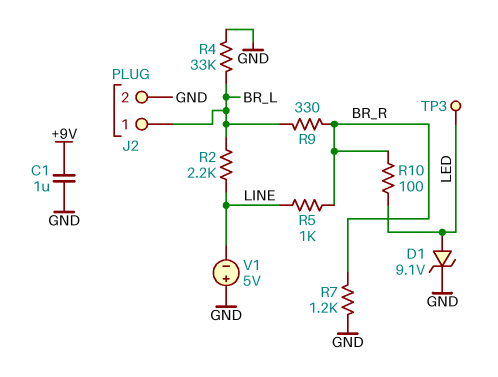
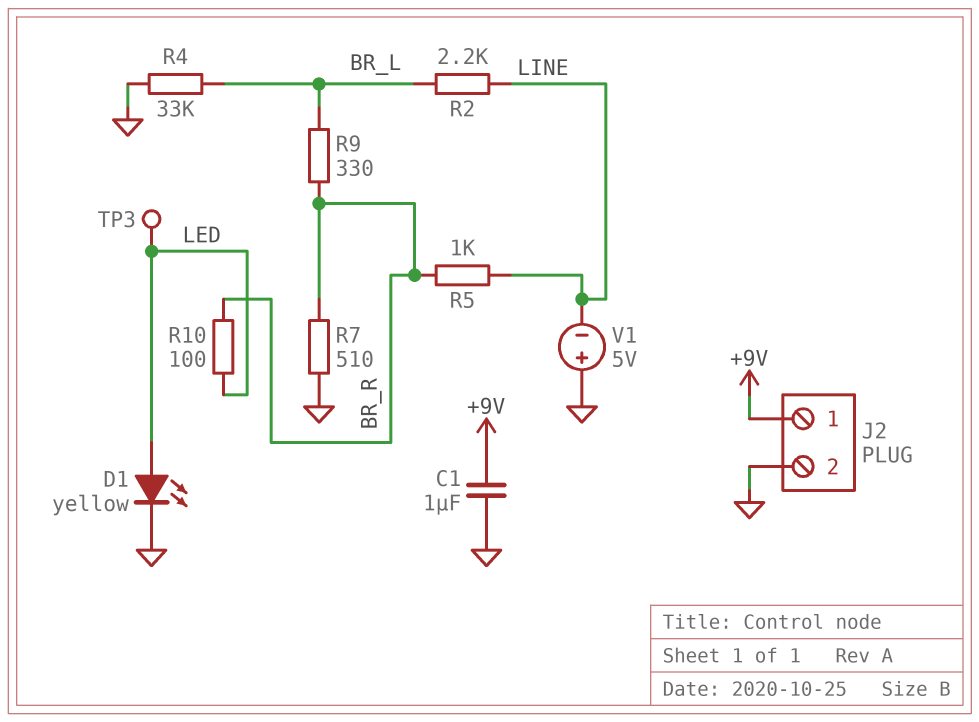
D1: zener 9.1V (A LED, K GND) -> LED yellow (A LED, K GND)
J2 pin 1: BR_L -> +9V
R7: 1.2k (BR_R, GND) -> 510 (BR_R, GND)

